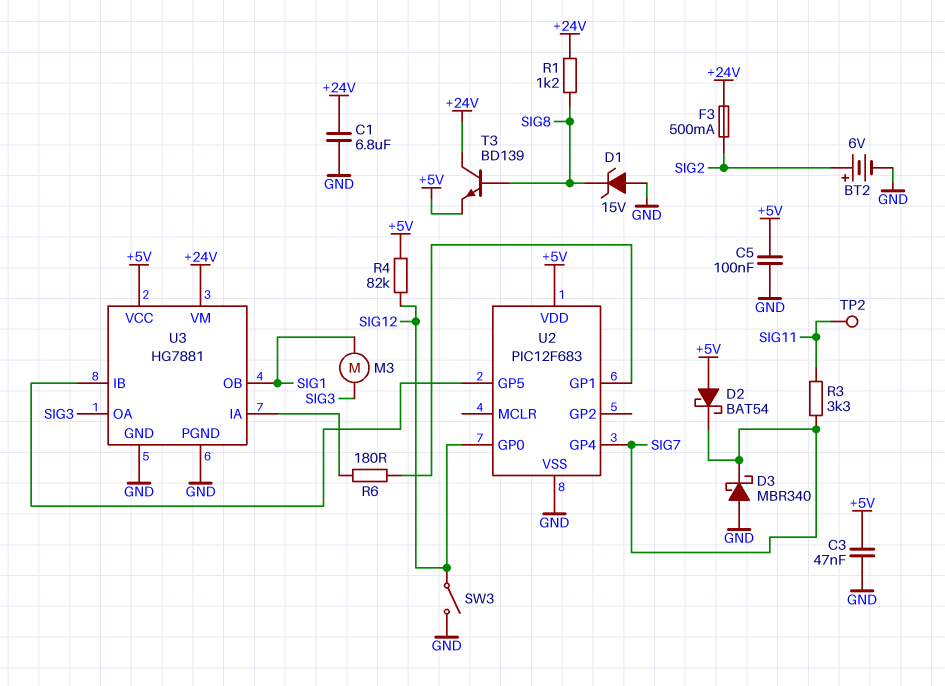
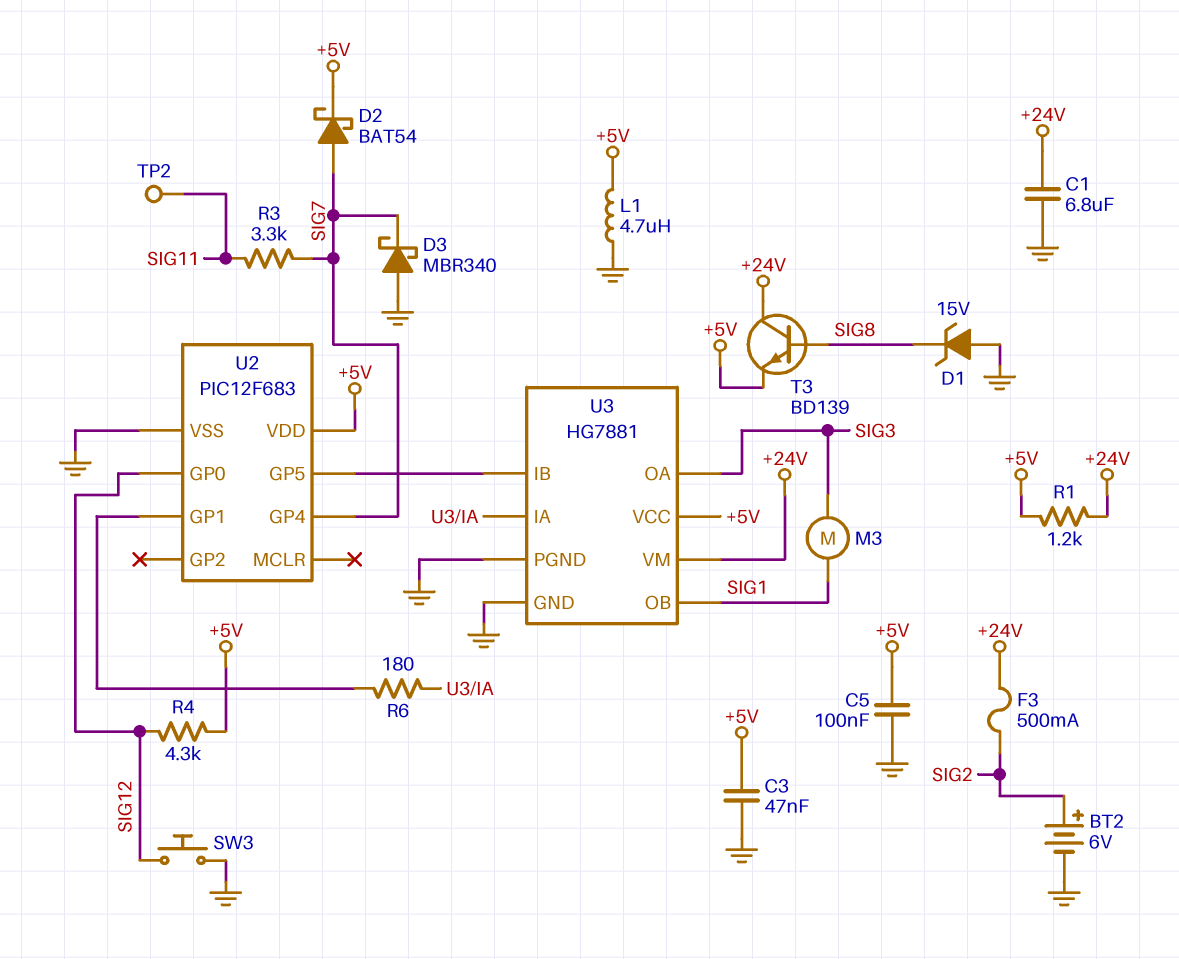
D2: schottky BAT54 (A +5V, K SIG7) -> schottky BAT54 (A SIG7, K +5V)
L1: none -> 4.7uH (+5V, GND)
R1: 1.2k (+24V, SIG8) -> 1.2k (+5V, +24V)
R4: 82k (+5V, SIG12) -> 4.3k (+5V, SIG12)
SW3: switch (GND, SIG12) -> button (GND, SIG12)

